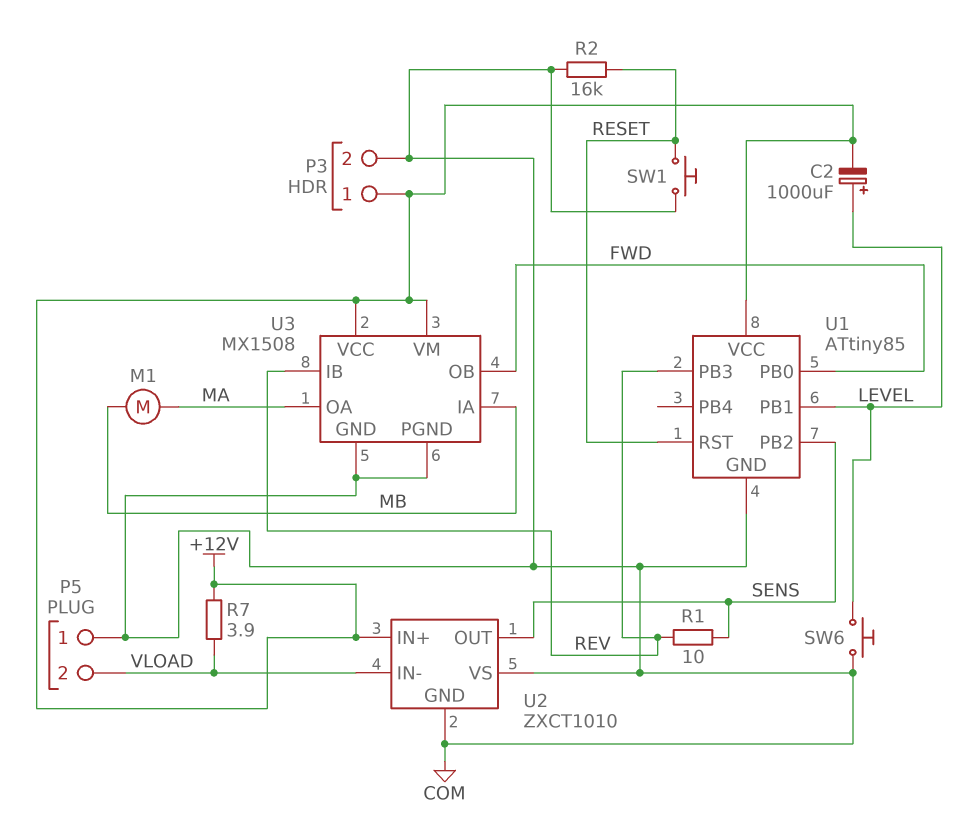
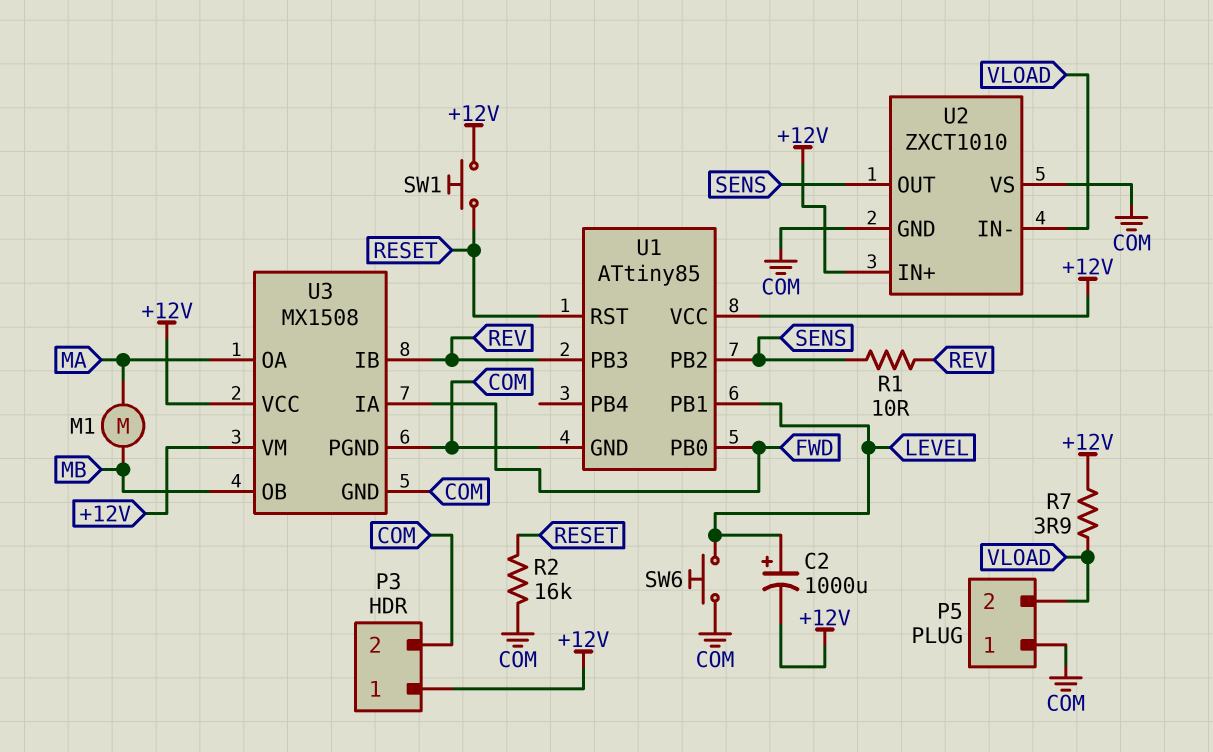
SW1: button (COM, RESET) -> button (+12V, RESET)
U3 pin IA: MB -> FWD
U3 pin OB: FWD -> MB

